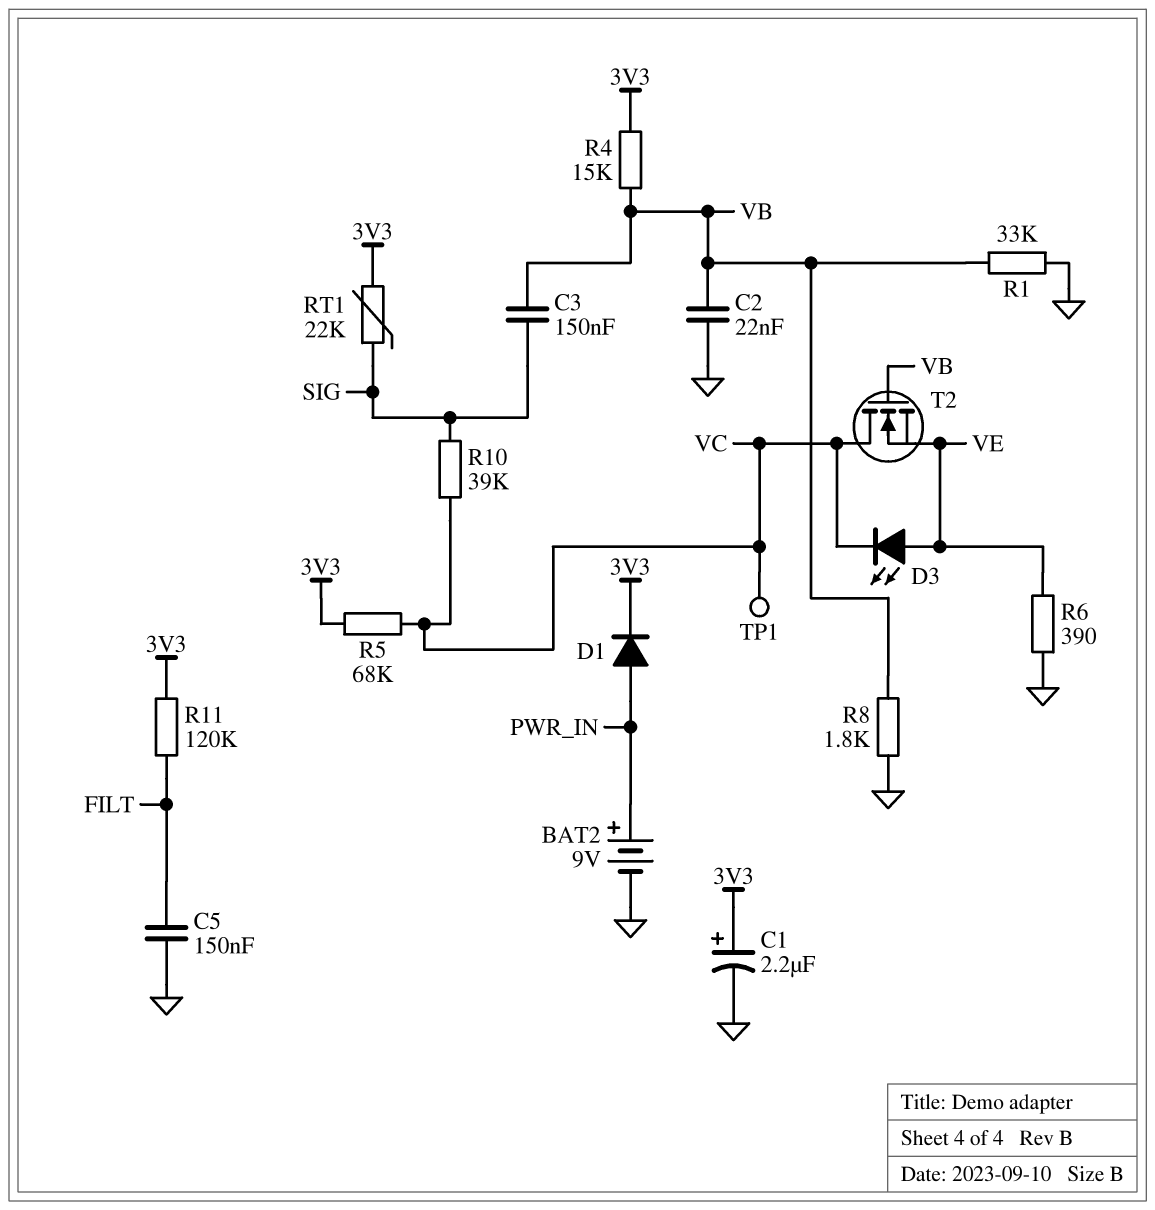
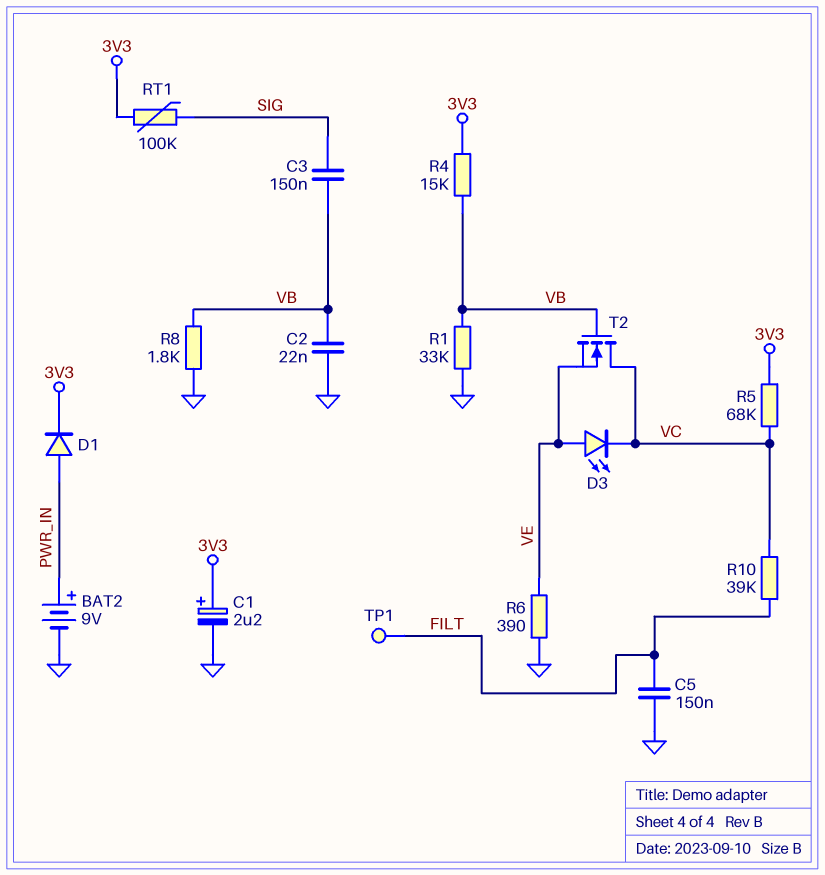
R10: 39k (SIG, VC) -> 39k (FILT, VC)
R11: 120k (3V3, FILT) -> none
RT1: 22k (3V3, SIG) -> 100k (3V3, SIG)
TP1: test point (VC) -> test point (FILT)

